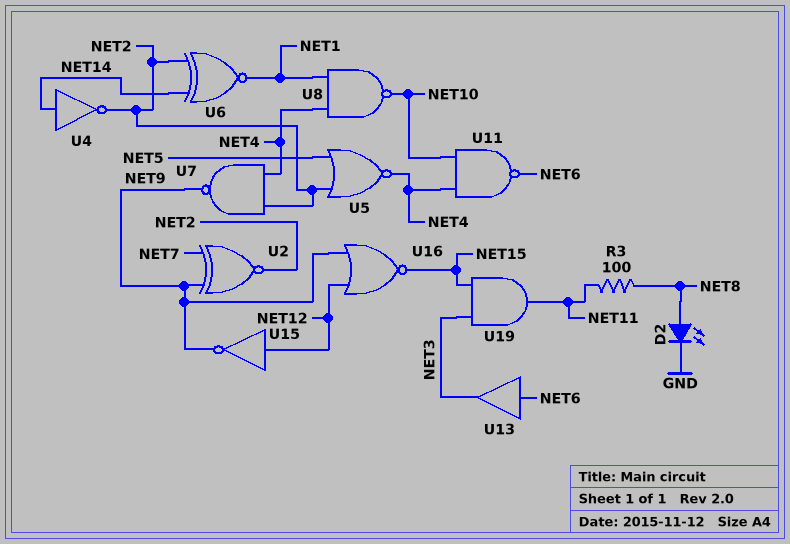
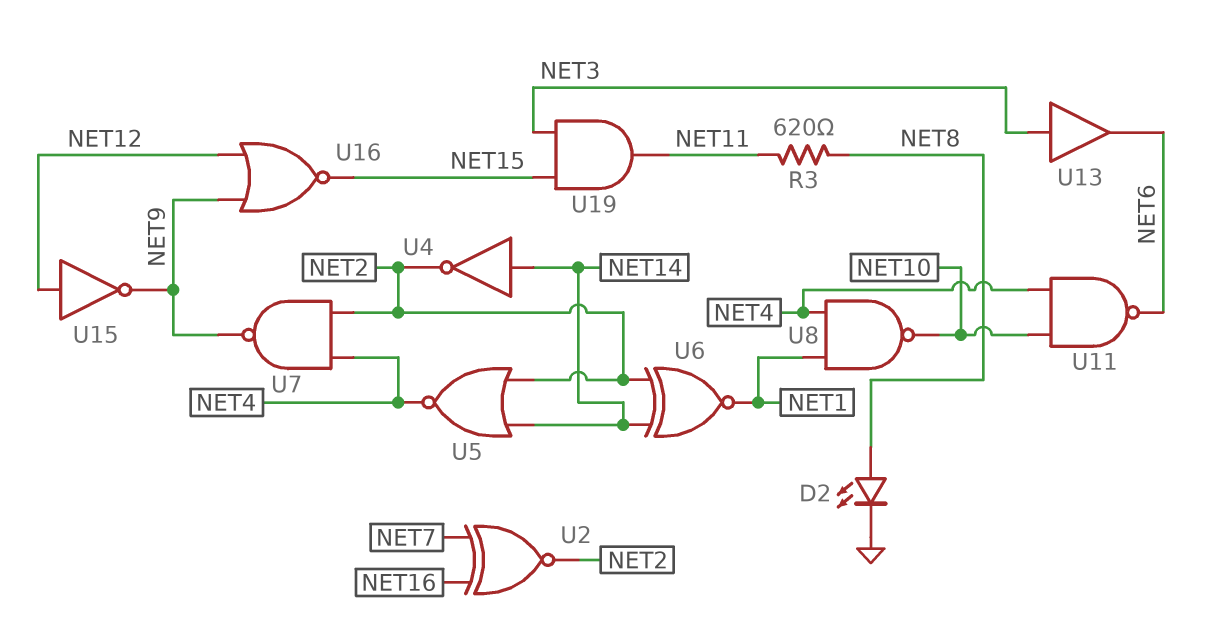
R3: 100 (NET8, NET11) -> 620 (NET8, NET11)
U2: XNOR (in NET7, in NET9, out NET2) -> XNOR (in NET7, in NET16, out NET2)
U5: NOR (in NET2, in NET5, out NET4) -> NOR (in NET2, in NET14, out NET4)
U13: buffer (in NET6, out NET3) -> buffer (in NET3, out NET6)

